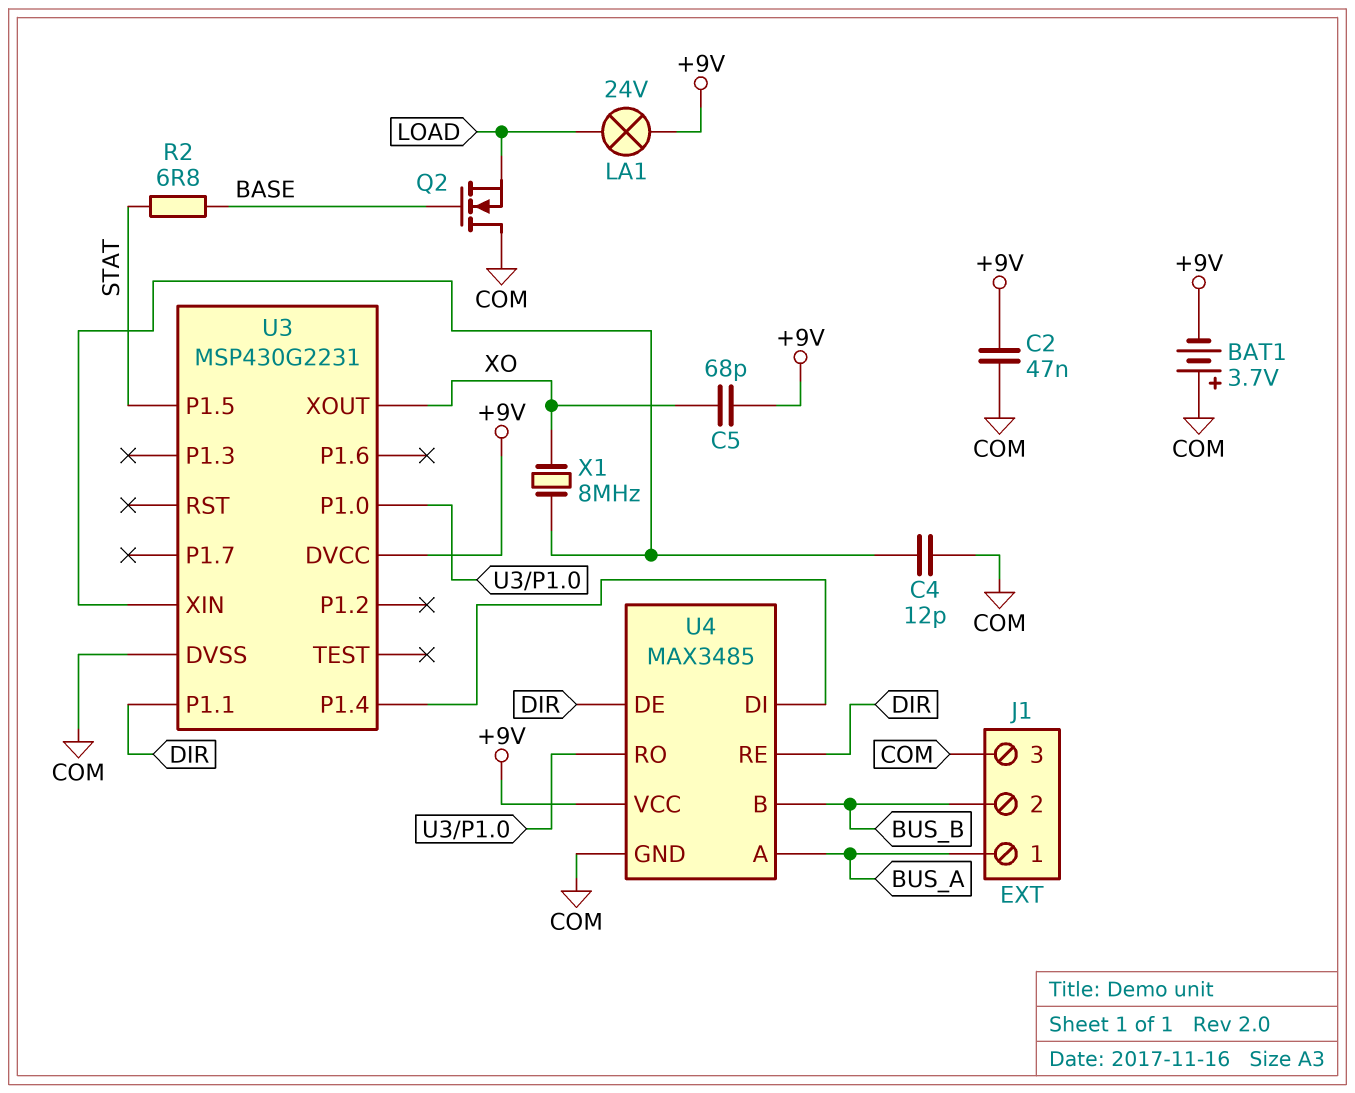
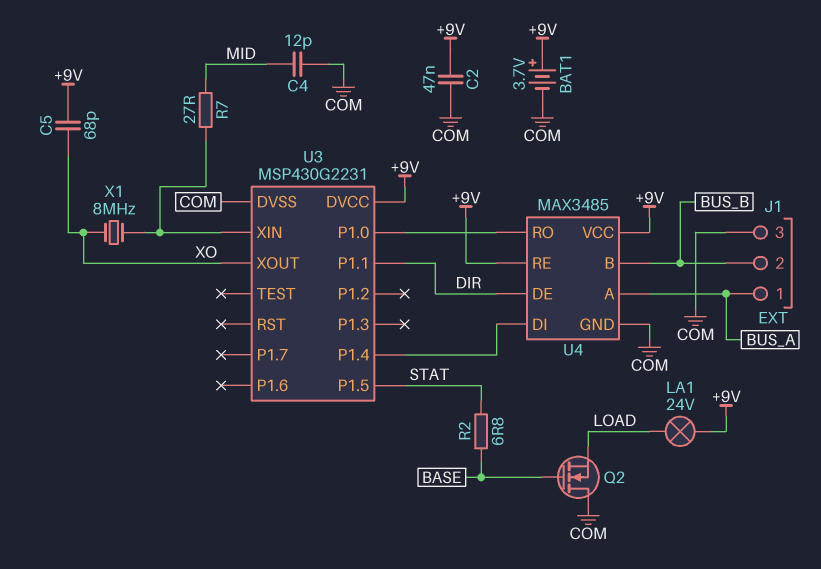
BAT1: 3.7V (plus COM, minus +9V) -> 3.7V (plus +9V, minus COM)
C4: 12pF (COM, U3/XIN) -> 12pF (COM, MID)
R7: none -> 27 (MID, U3/XIN)
U4 pin RE: DIR -> +9V

